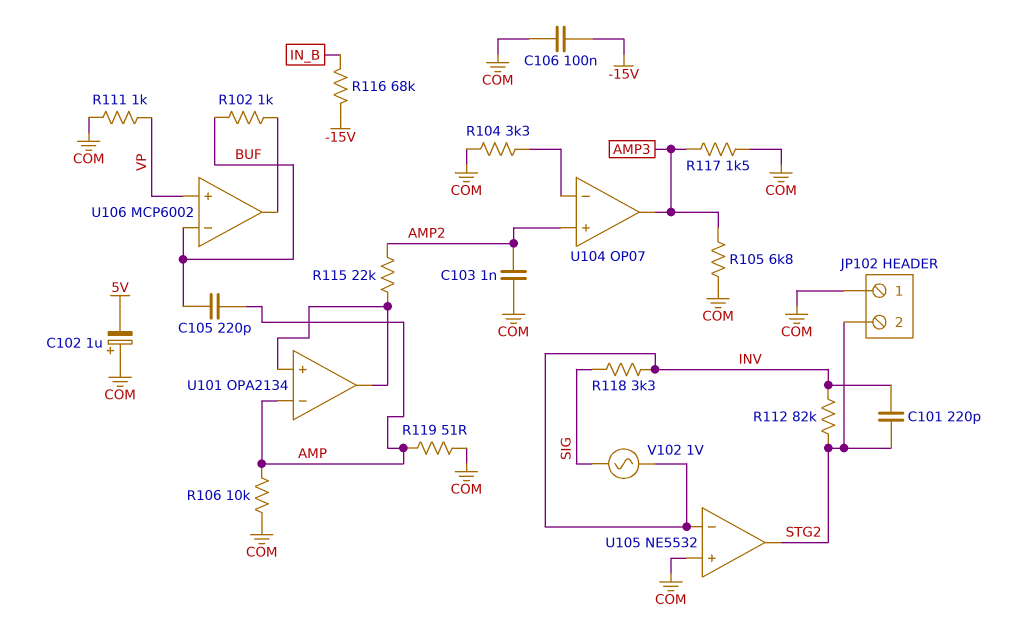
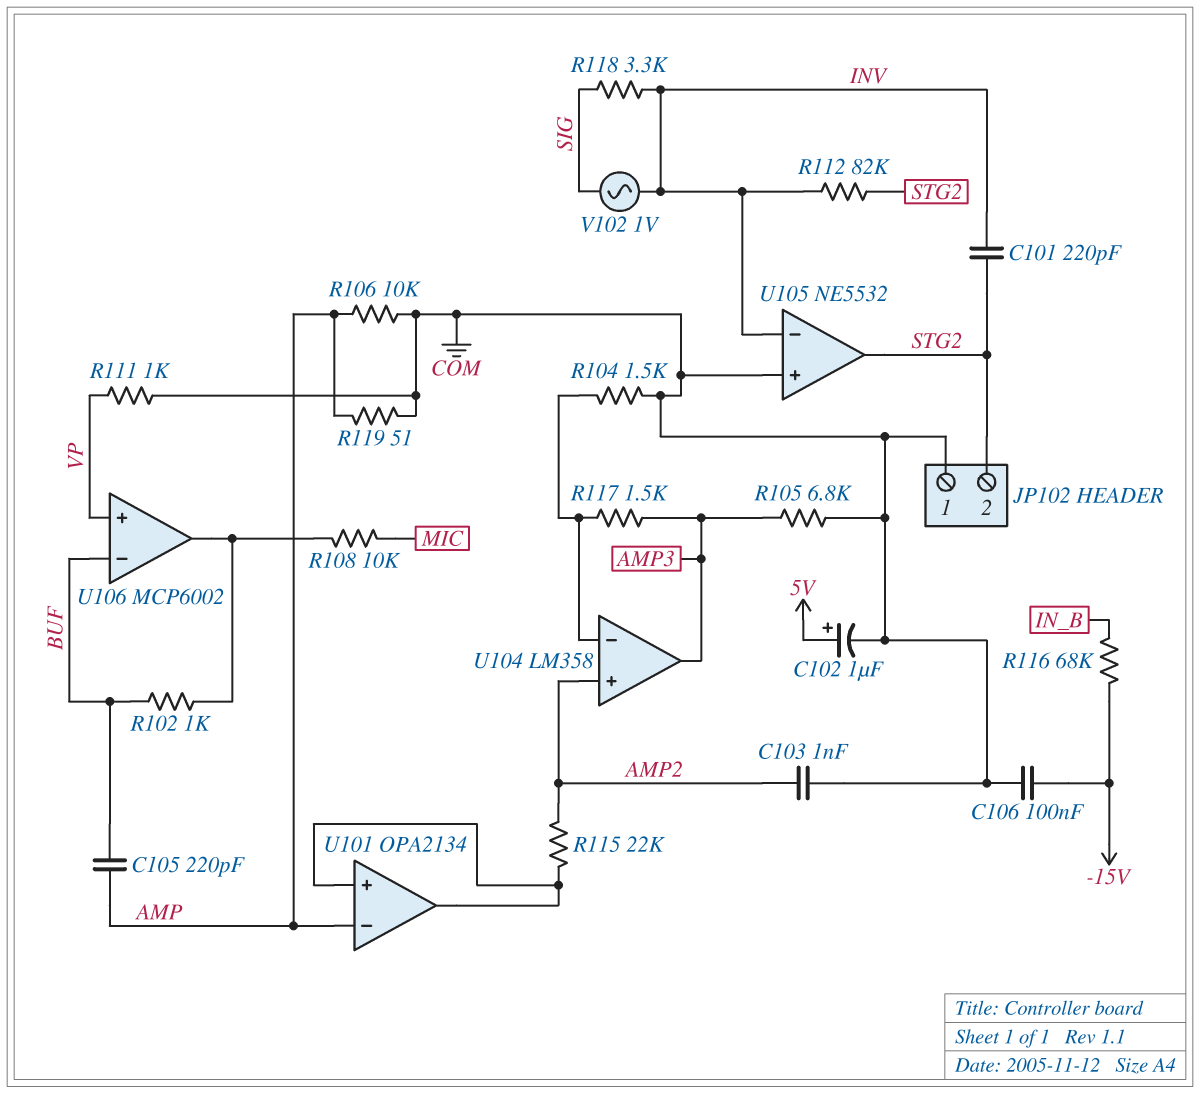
C102: 1uF (plus COM, minus 5V) -> 1uF (plus 5V, minus COM)
R104: 3.3k (COM, U104/in-) -> 1.5k (COM, U104/in-)
R108: none -> 10k (MIC, U106/out)
R117: 1.5k (AMP3, COM) -> 1.5k (AMP3, U104/in-)
U104: OP07 -> LM358

